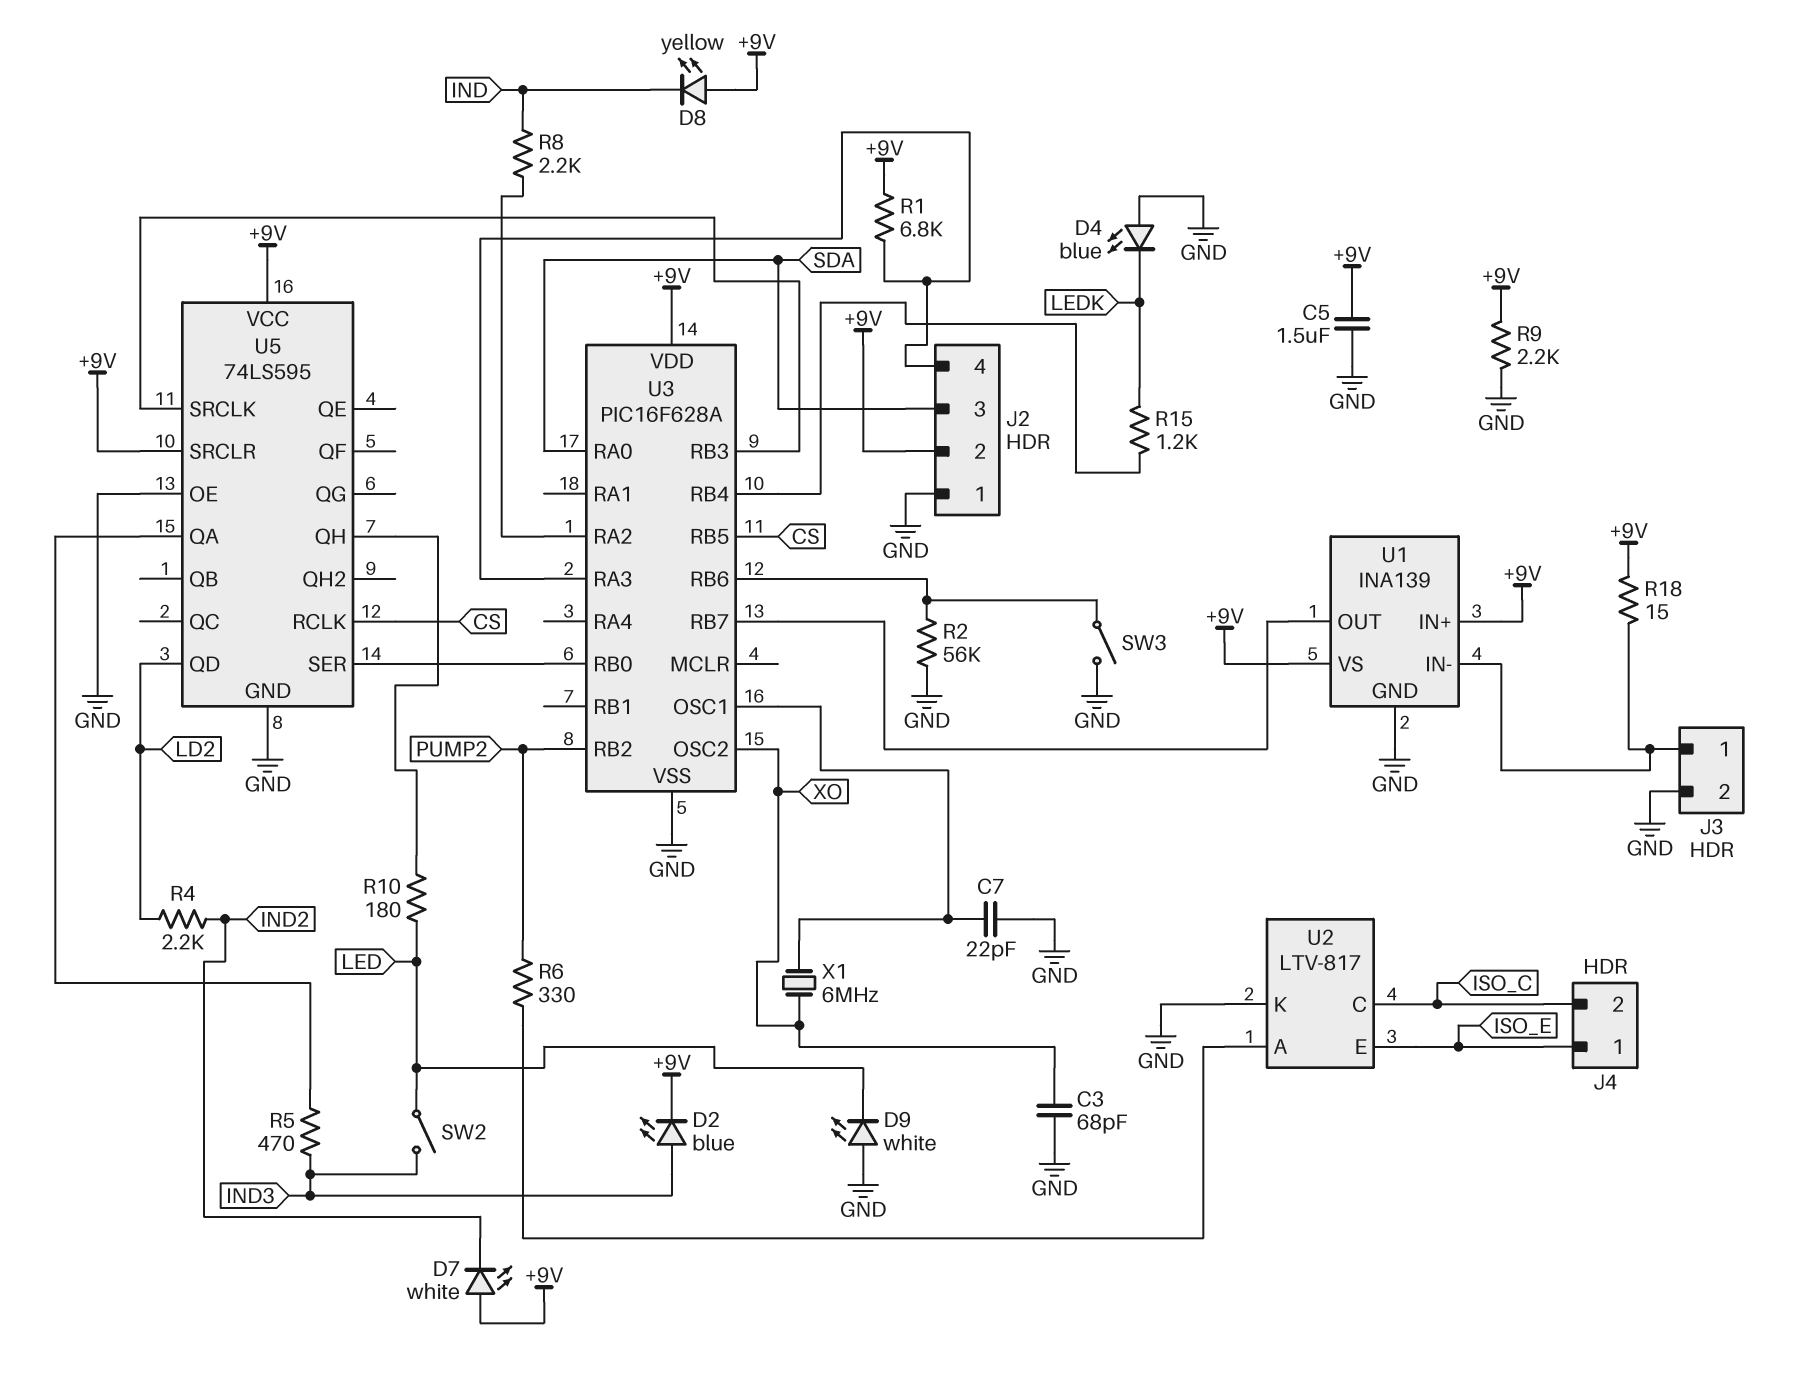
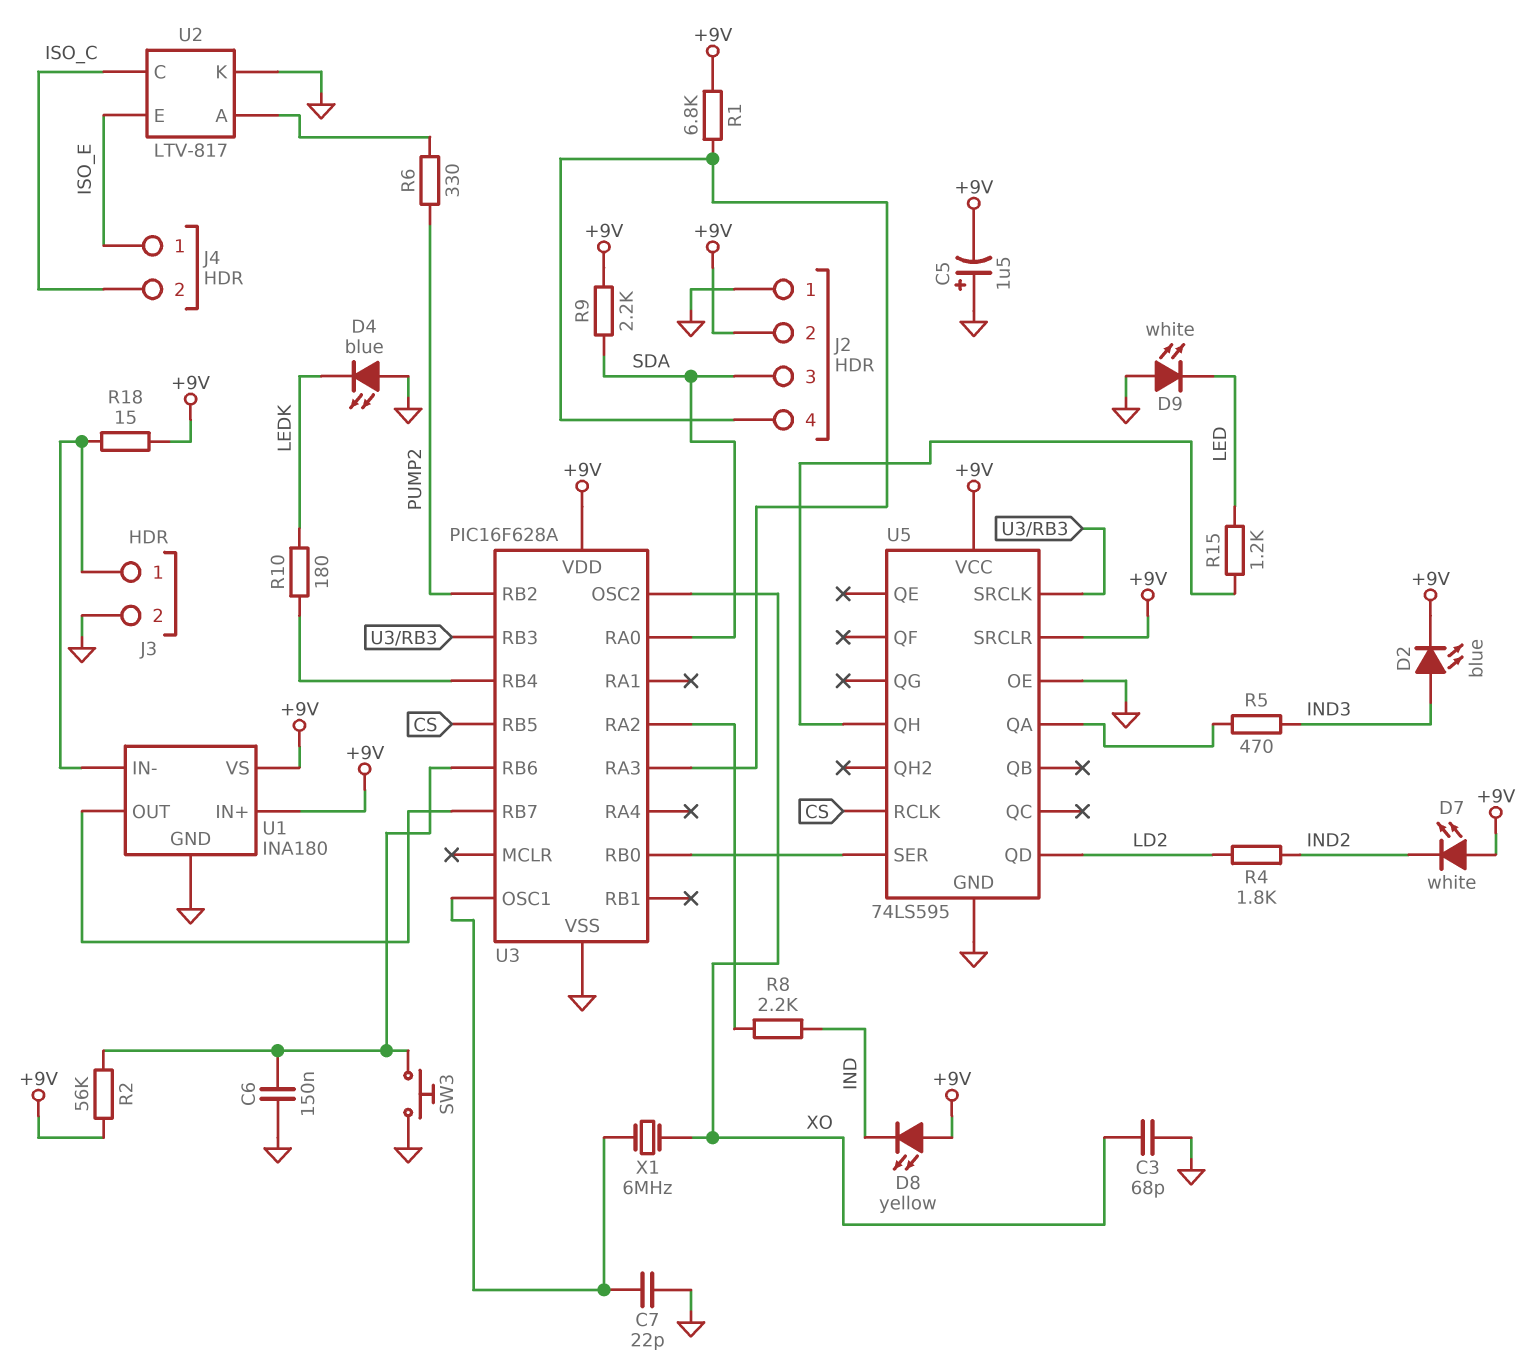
C5: 1.5uF (+9V, GND) -> 1.5uF (plus GND, minus +9V)
C6: none -> 150nF (GND, U3/RB6)
R2: 56k (GND, U3/RB6) -> 56k (+9V, U3/RB6)
R4: 2.2k (IND2, LD2) -> 1.8k (IND2, LD2)
R9: 2.2k (+9V, GND) -> 2.2k (+9V, SDA)
R10: 180 (LED, U5/QH) -> 180 (LEDK, U3/RB4)
R15: 1.2k (LEDK, U3/RB4) -> 1.2k (LED, U5/QH)
SW2: switch (IND3, LED) -> none
SW3: switch (GND, U3/RB6) -> button (GND, U3/RB6)
U1: INA139 -> INA180

